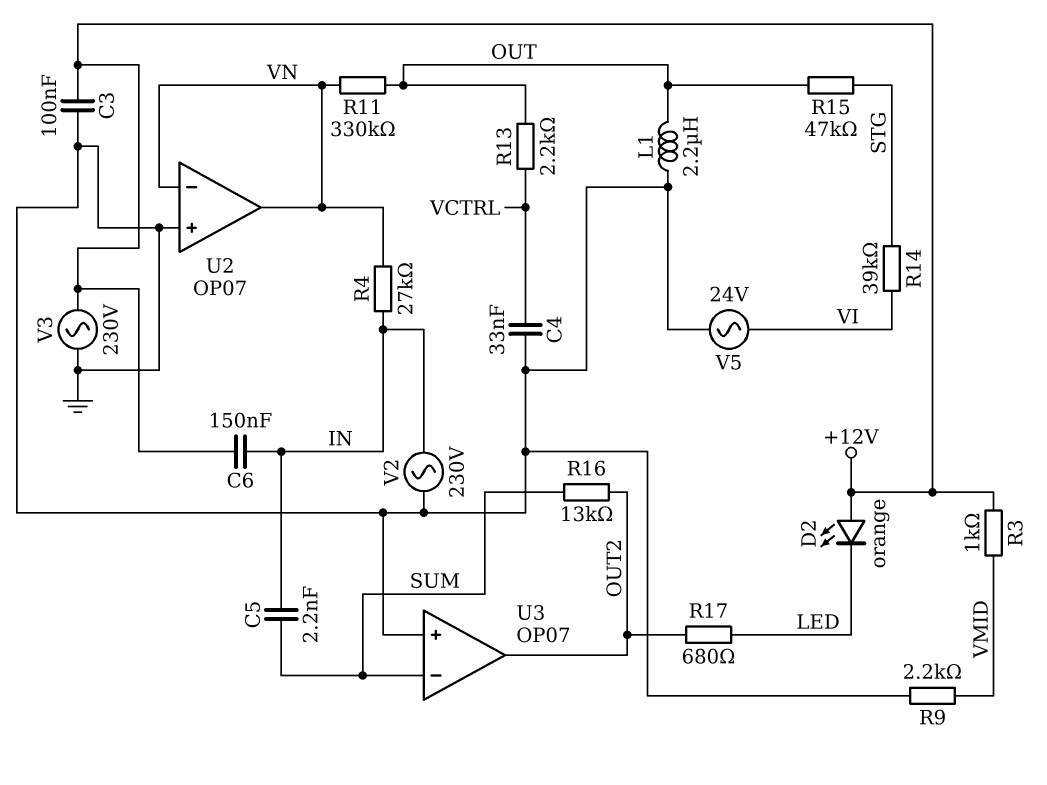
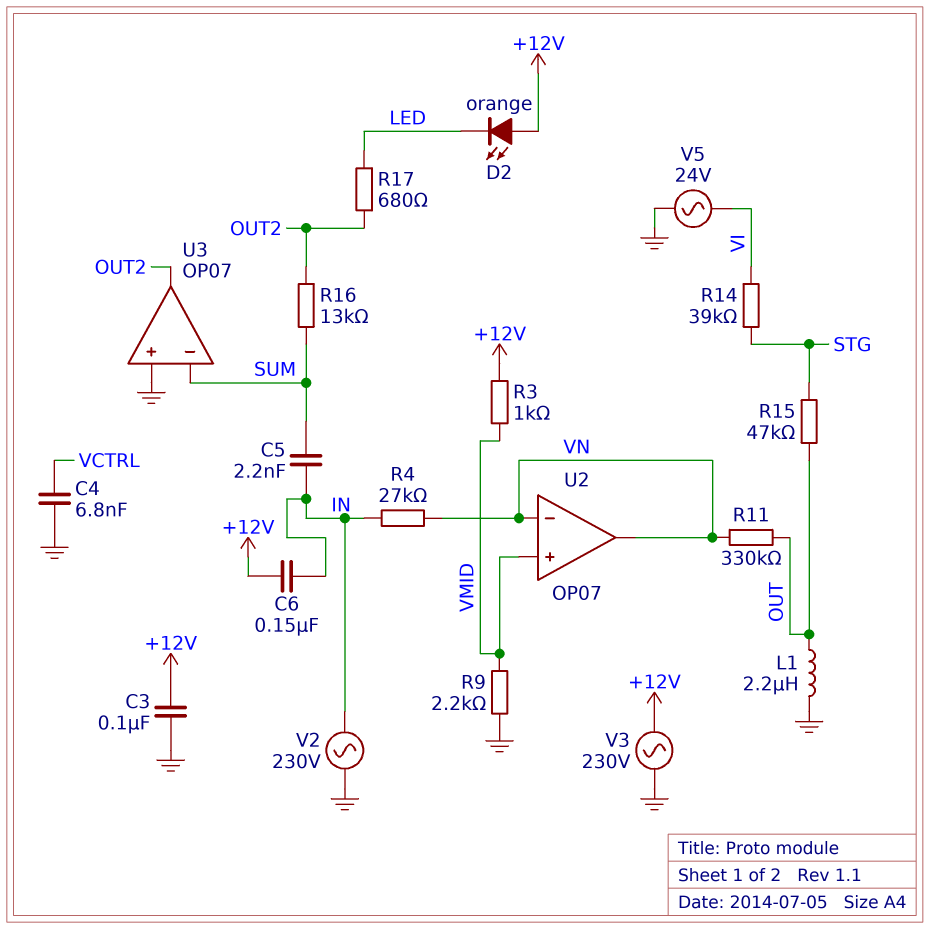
C4: 33nF (GND, VCTRL) -> 6.8nF (GND, VCTRL)
R13: 2.2k (OUT, VCTRL) -> none
U2 pin in+: GND -> VMID

